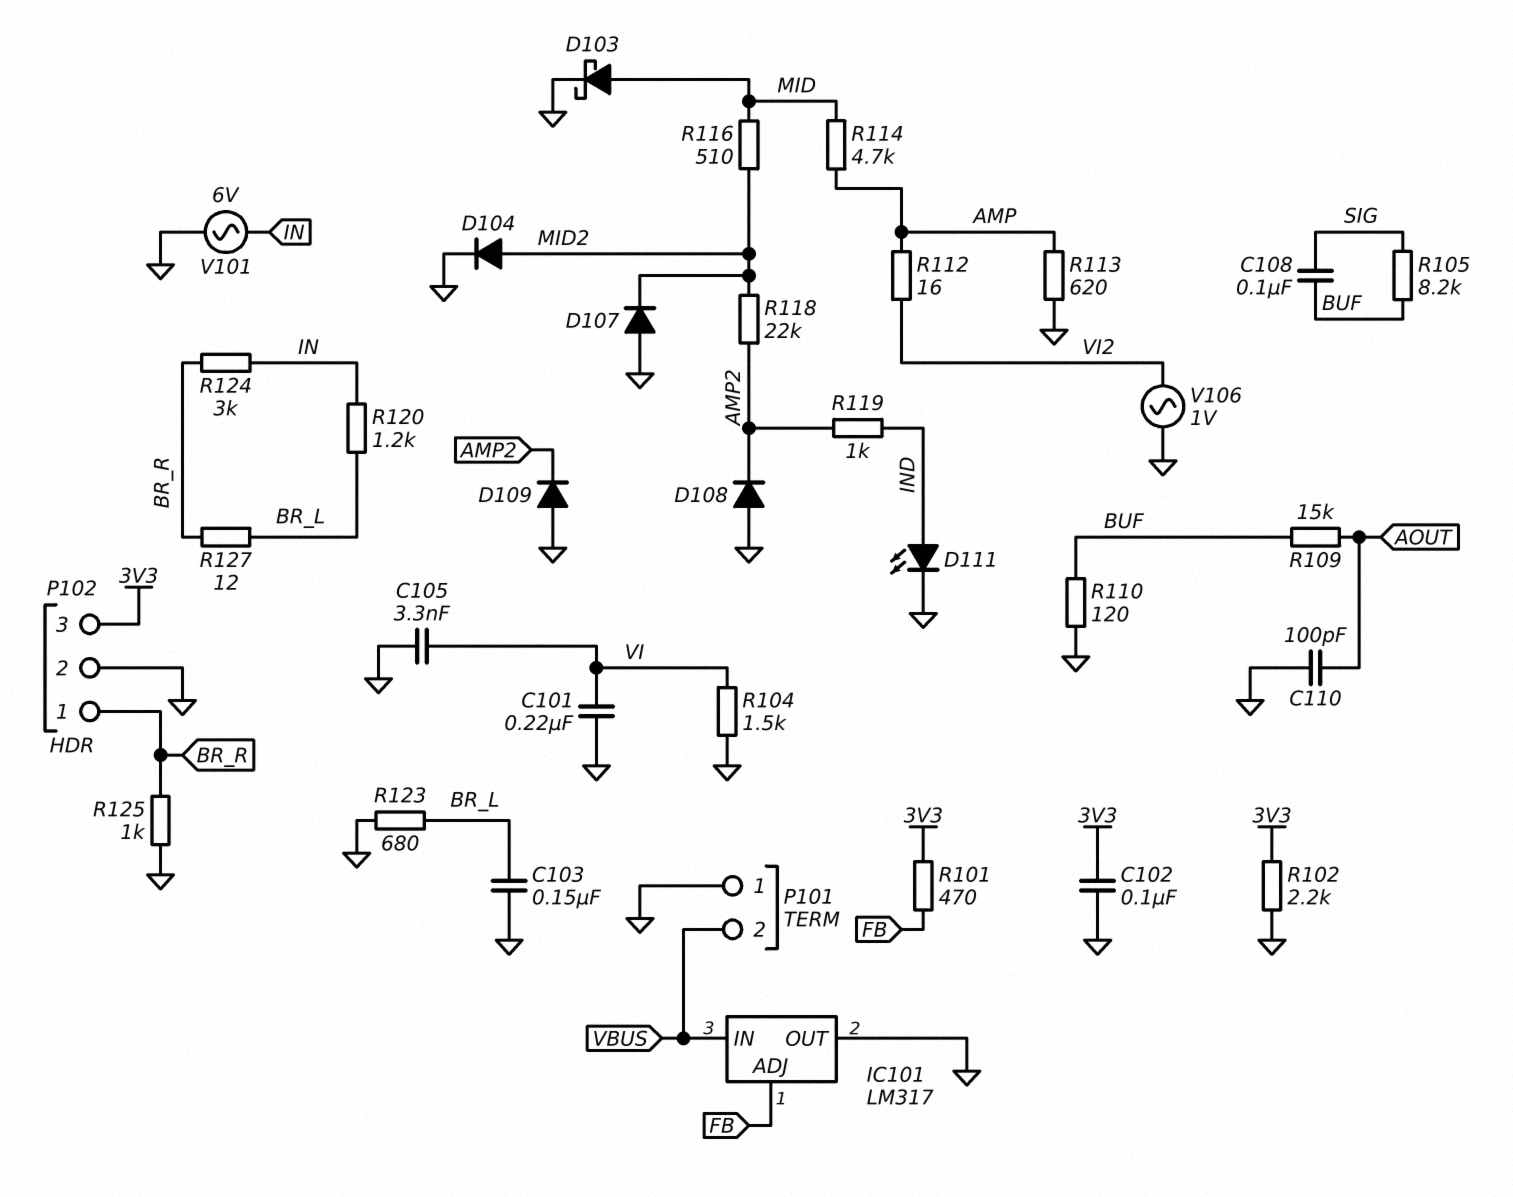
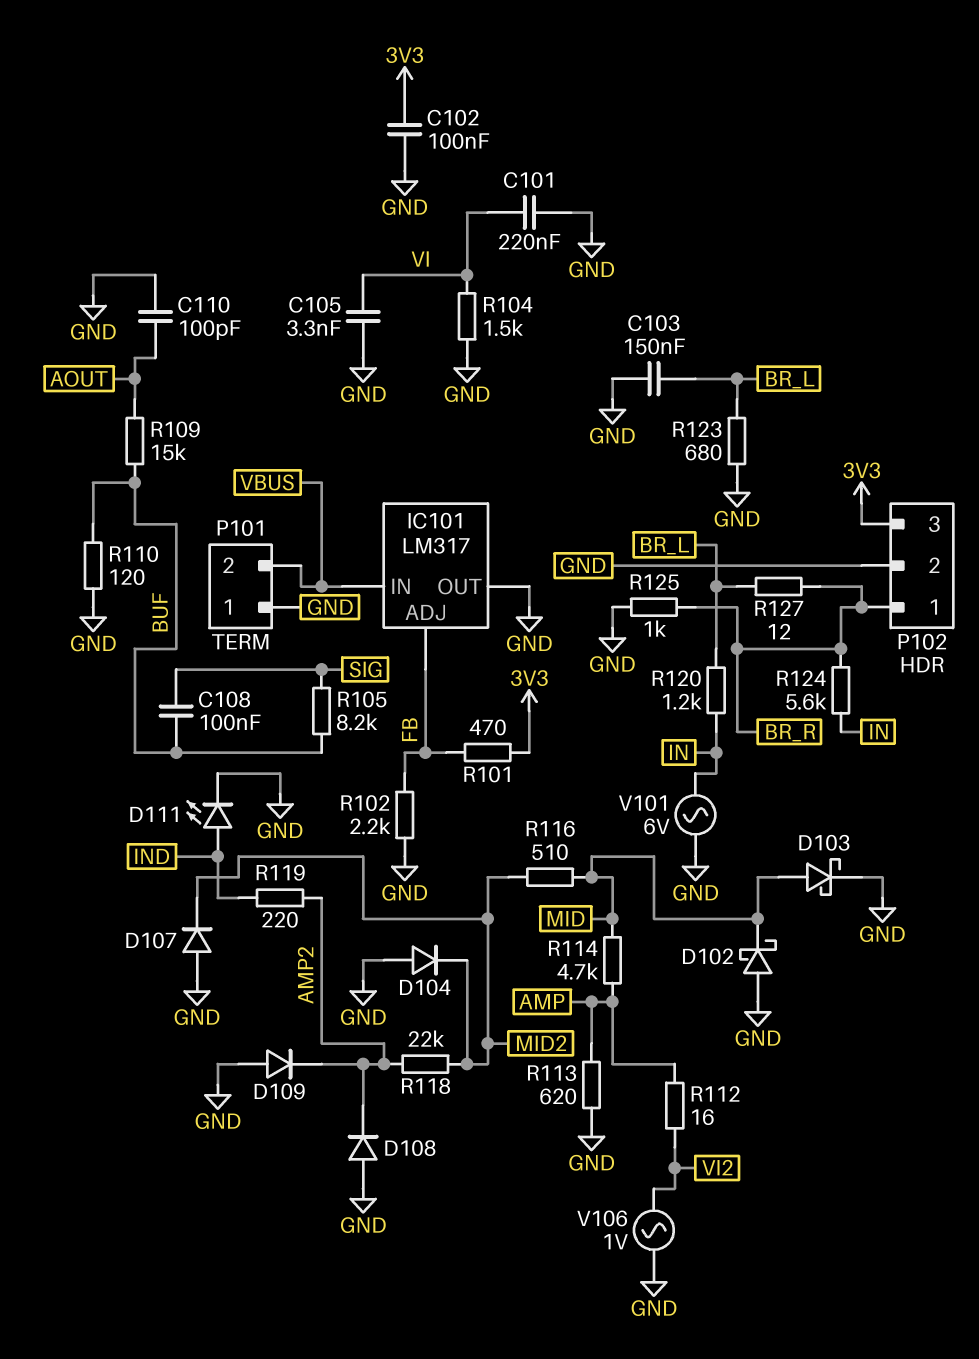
D102: none -> schottky (A GND, K MID)
D104: diode (A MID2, K GND) -> diode (A GND, K MID2)
R102: 2.2k (3V3, GND) -> 2.2k (FB, GND)
R119: 1k (AMP2, IND) -> 220 (AMP2, IND)
R124: 3k (BR_R, IN) -> 5.6k (BR_R, IN)

